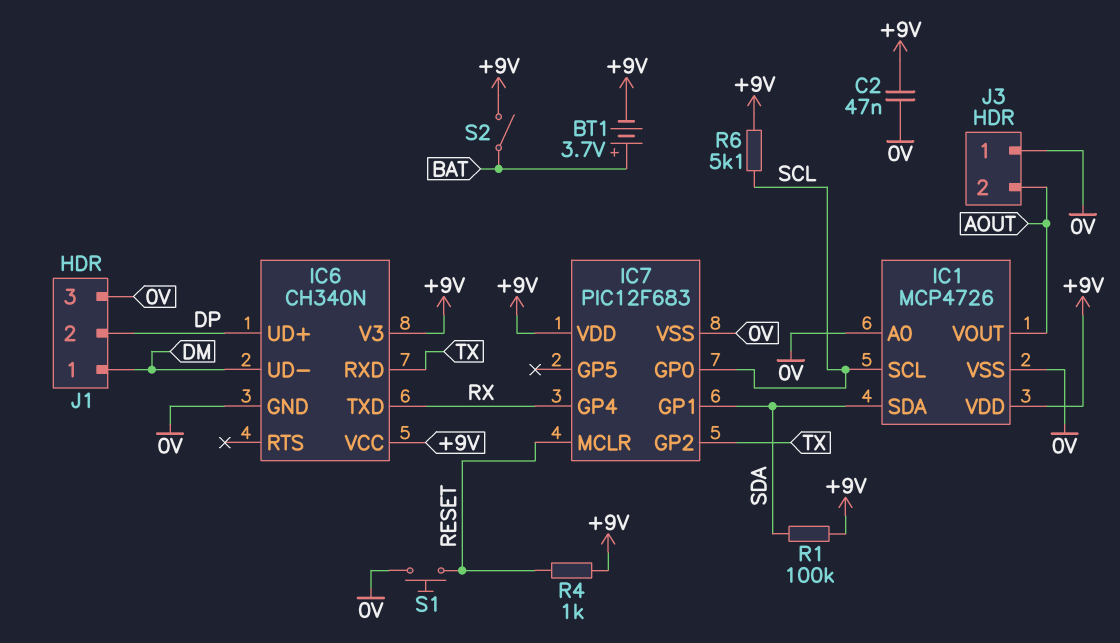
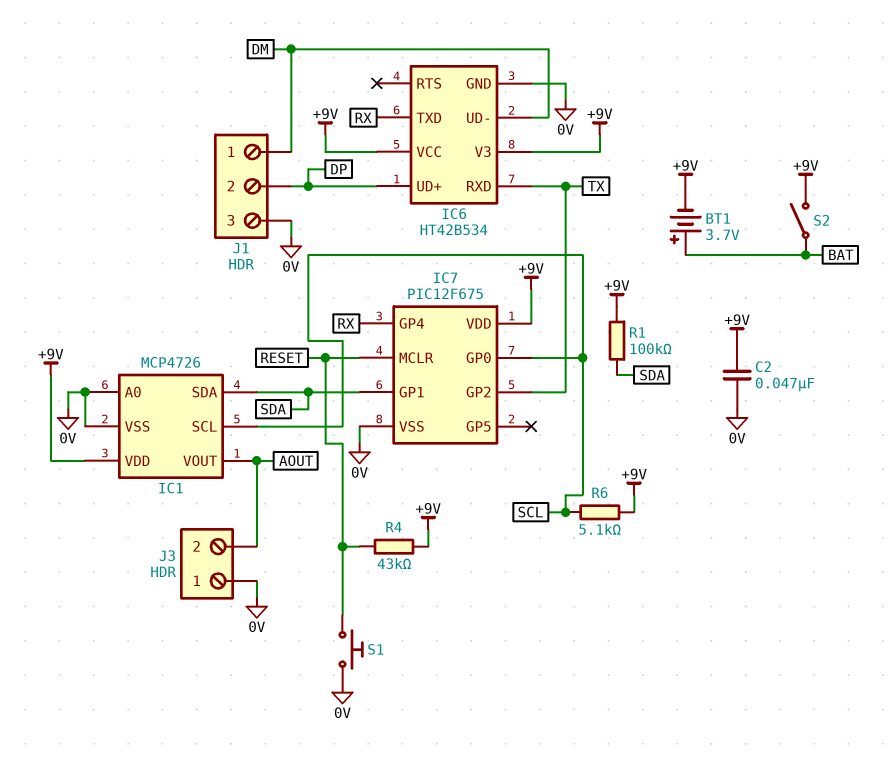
IC6: CH340N -> HT42B534
IC7: PIC12F683 -> PIC12F675
R4: 1k (+9V, RESET) -> 43k (+9V, RESET)

